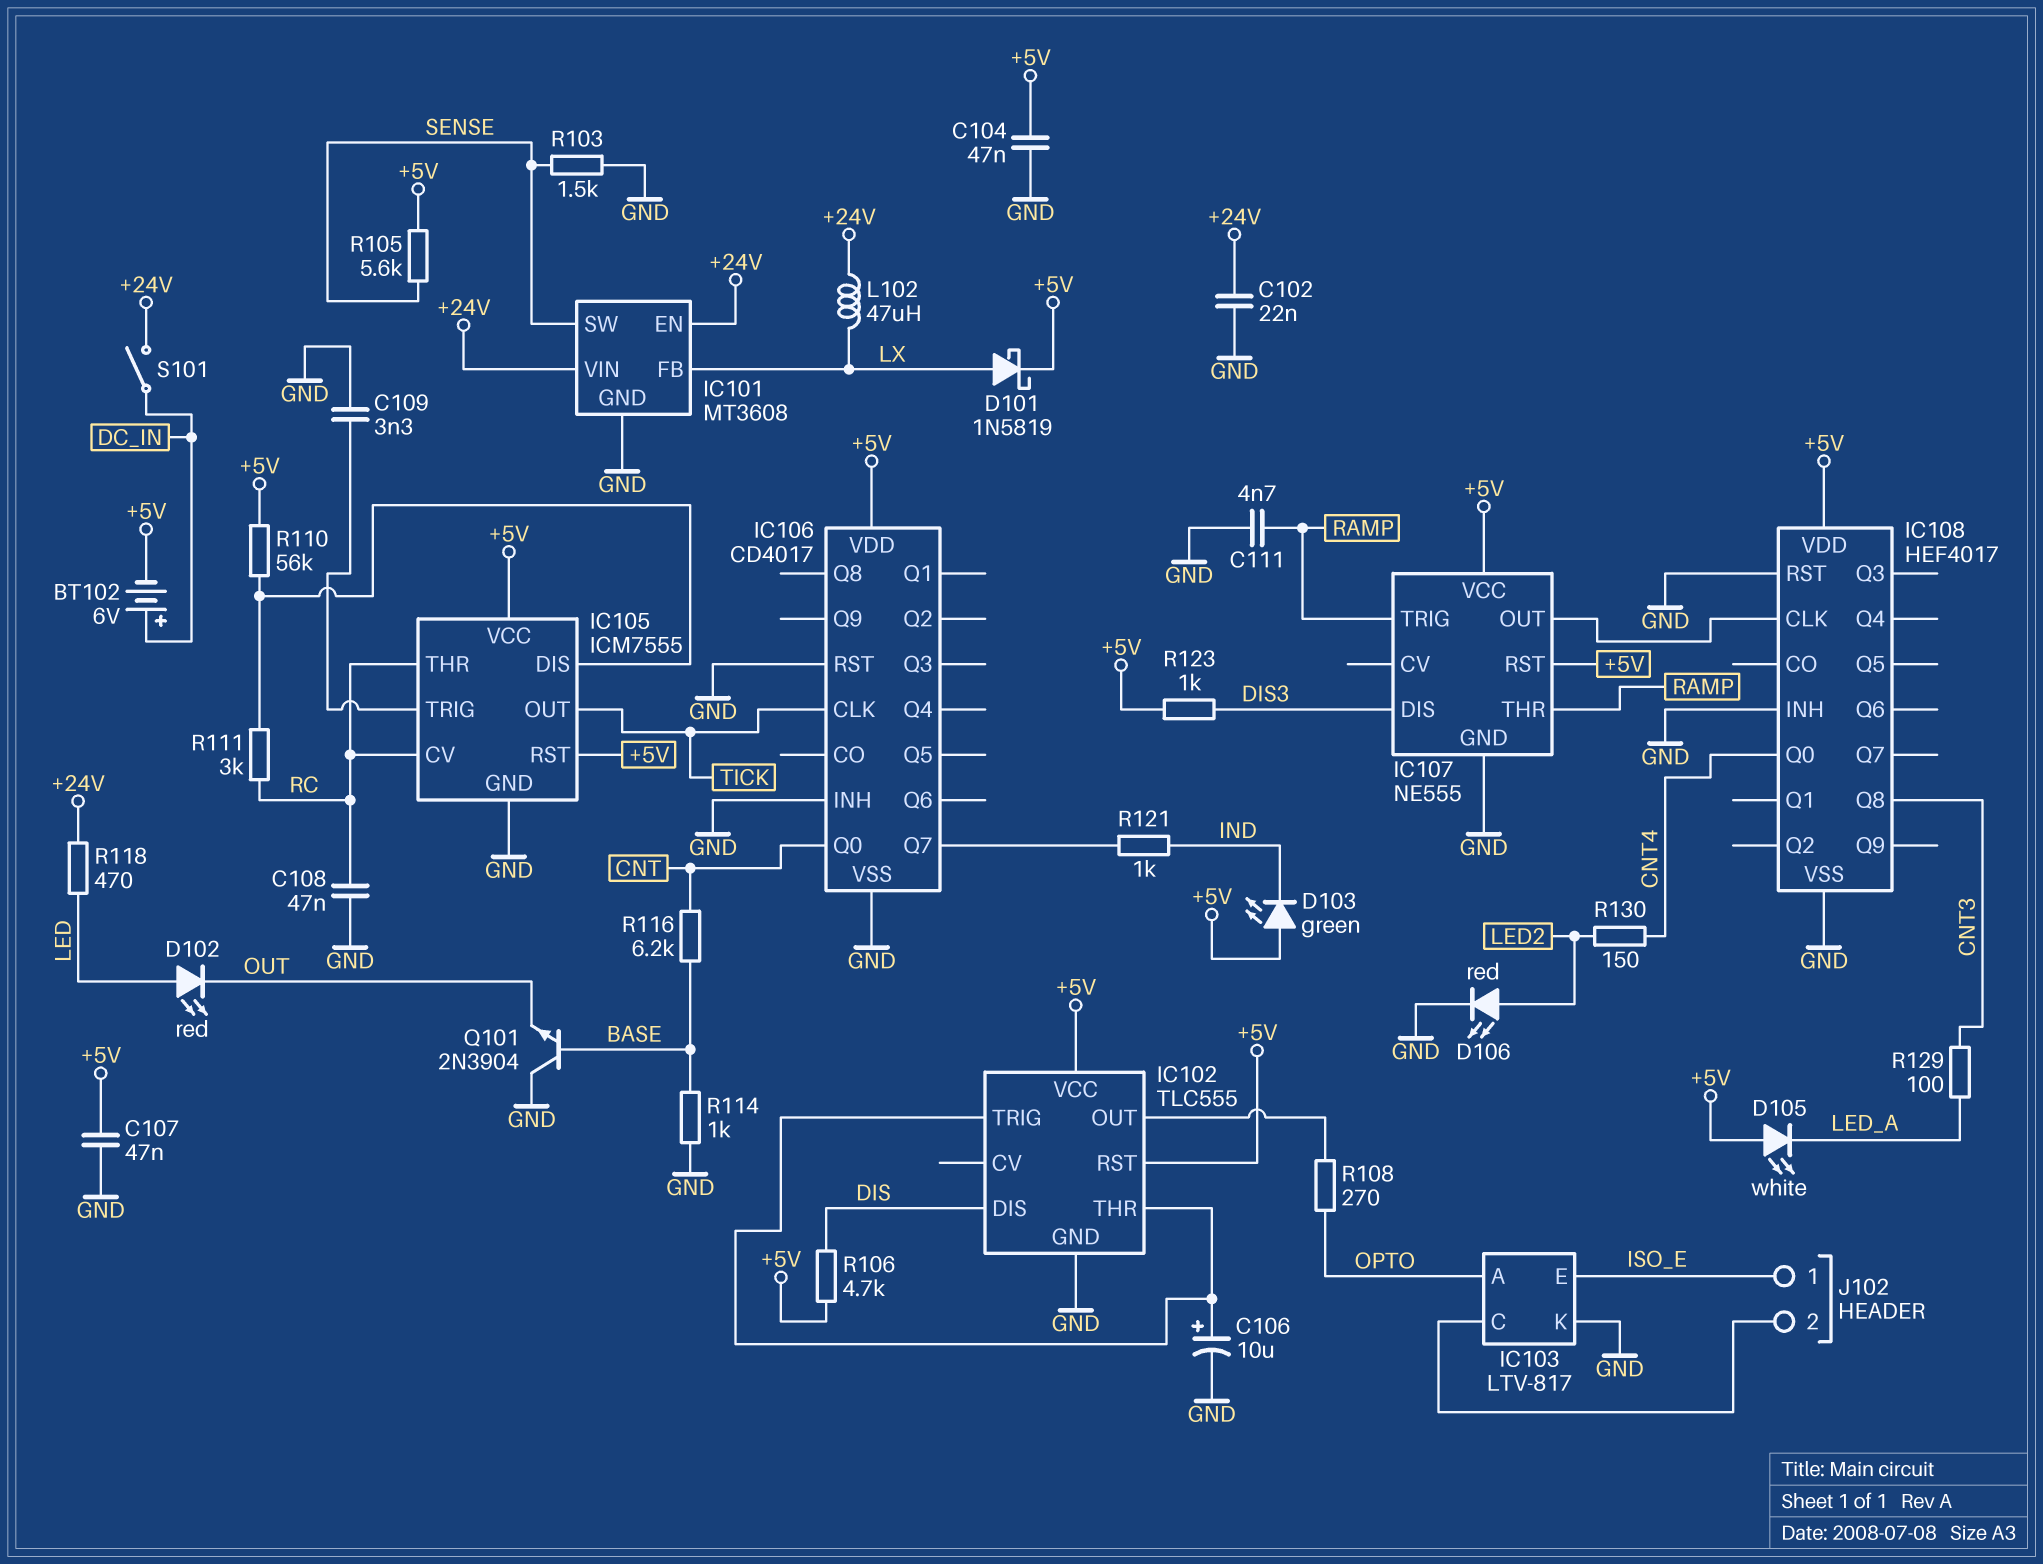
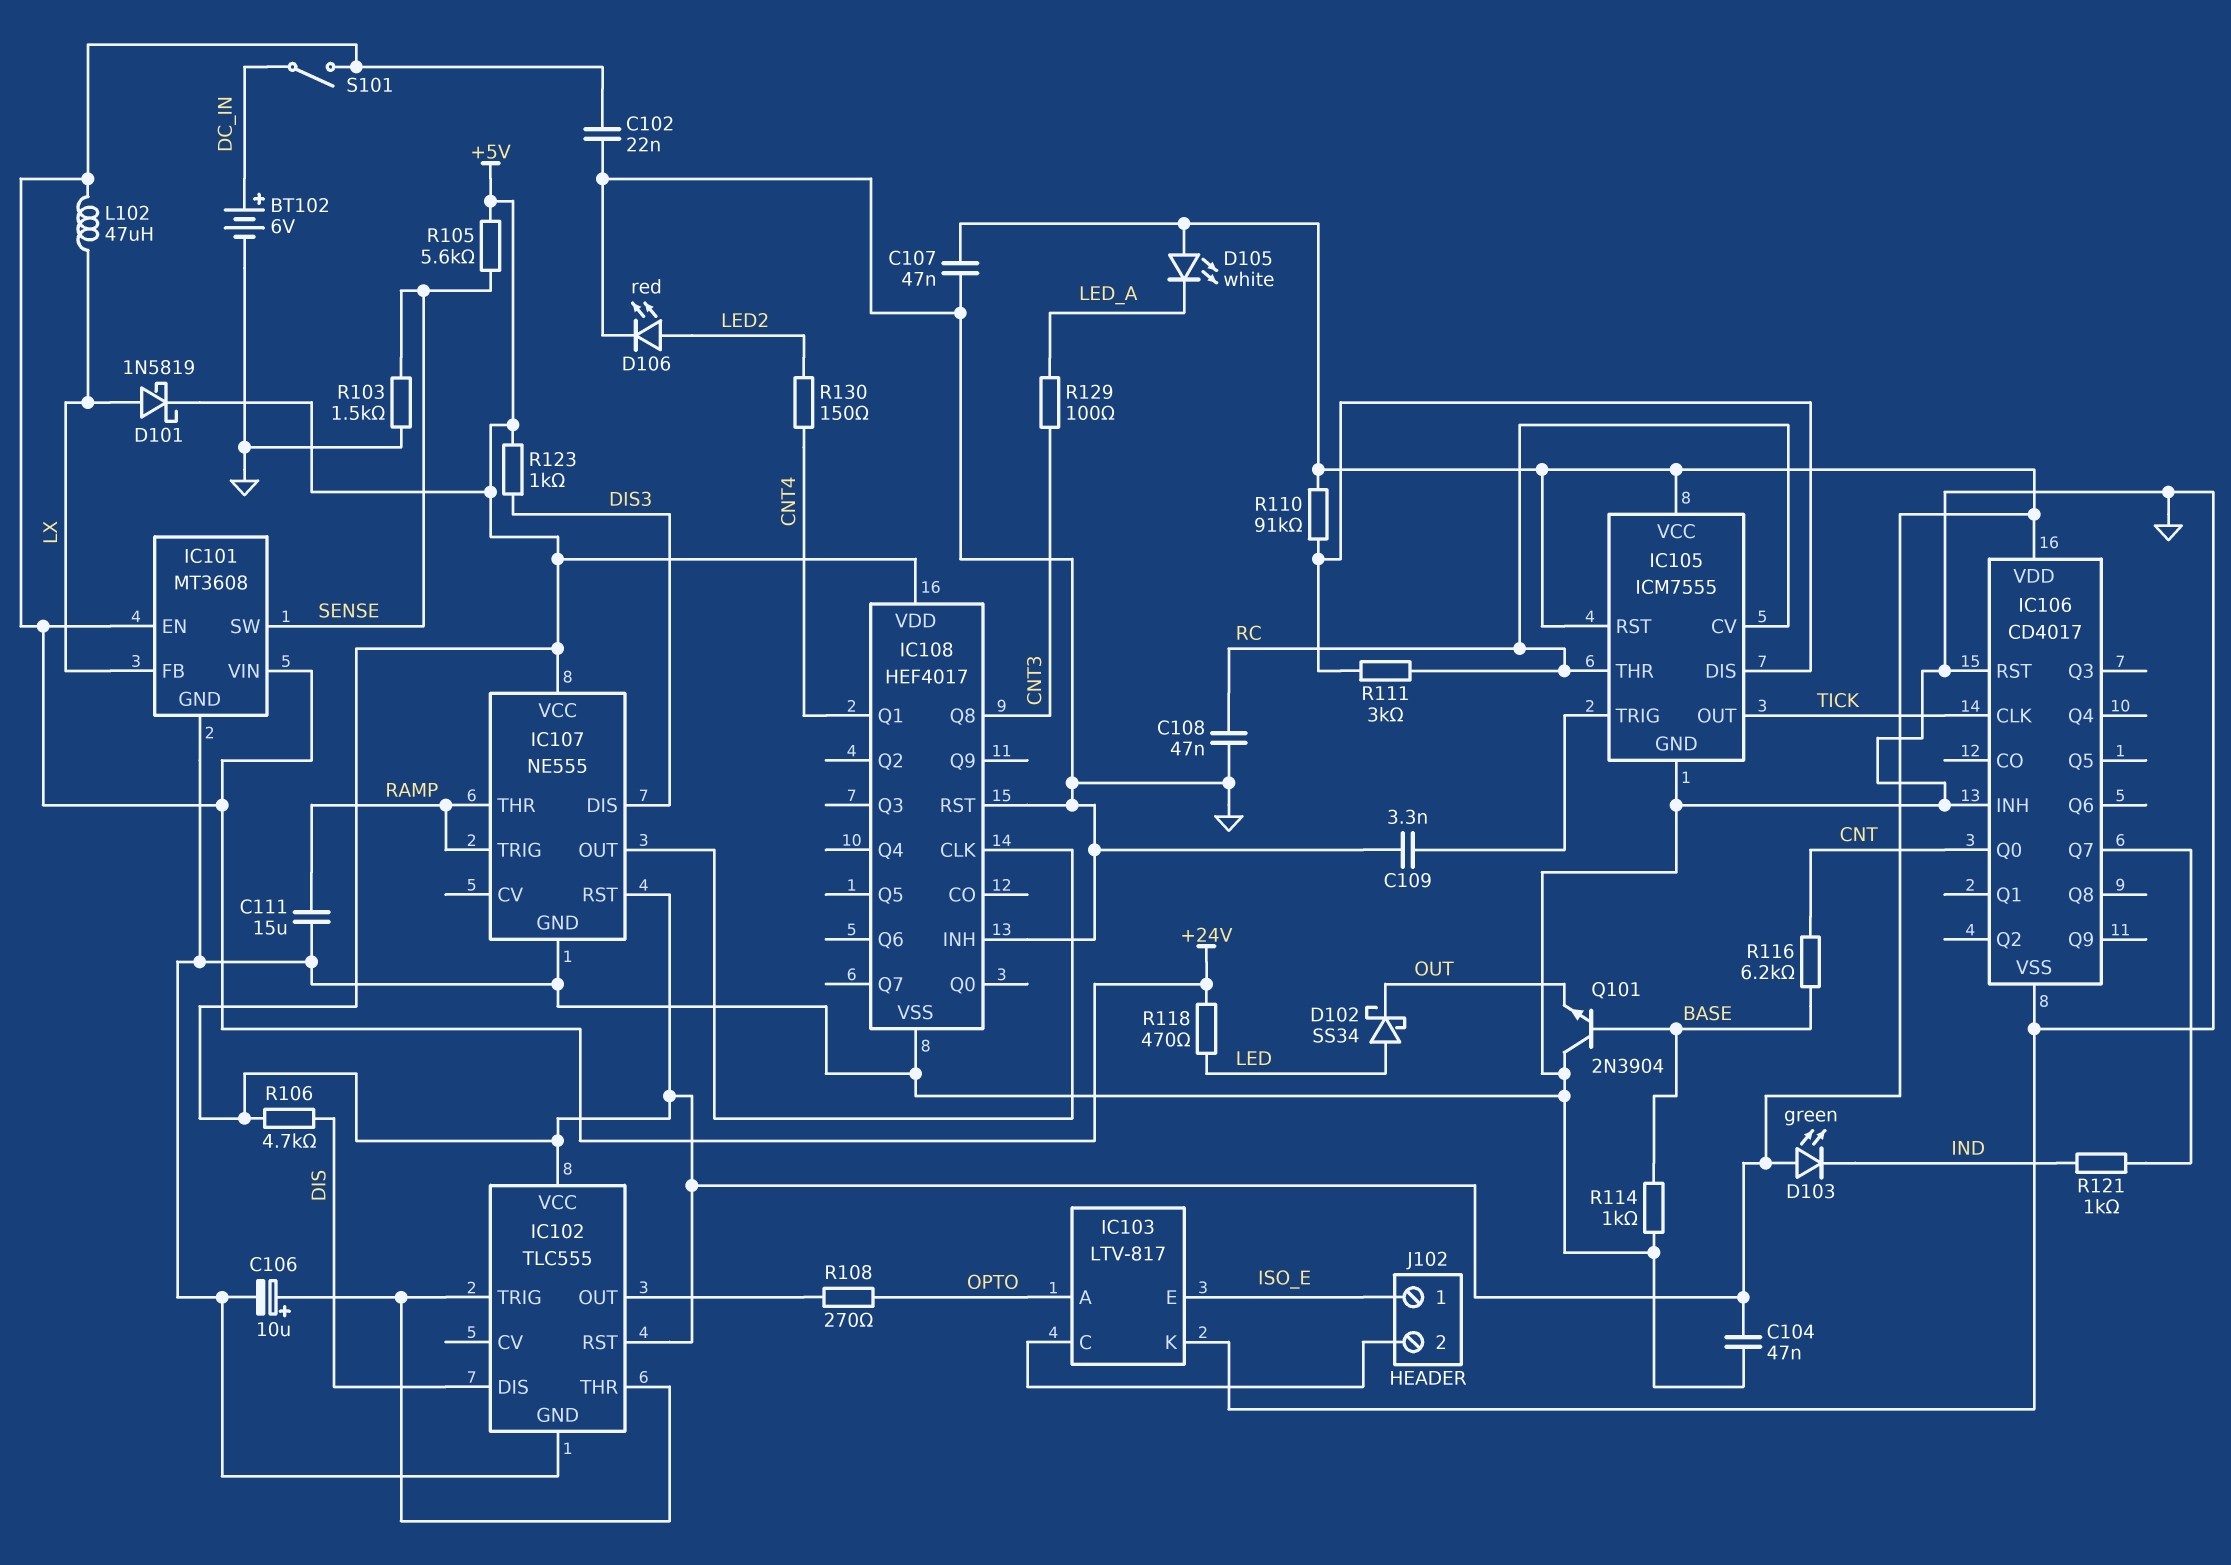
BT102: 6V (plus DC_IN, minus +5V) -> 6V (plus DC_IN, minus GND)
C111: 4.7nF (GND, RAMP) -> 15uF (GND, RAMP)
D102: LED red (A LED, K OUT) -> schottky SS34 (A LED, K OUT)
IC108 pin Q0: CNT4 -> none
IC108 pin Q1: none -> CNT4
R110: 56k (+5V, IC105/DIS) -> 91k (+5V, IC105/DIS)

